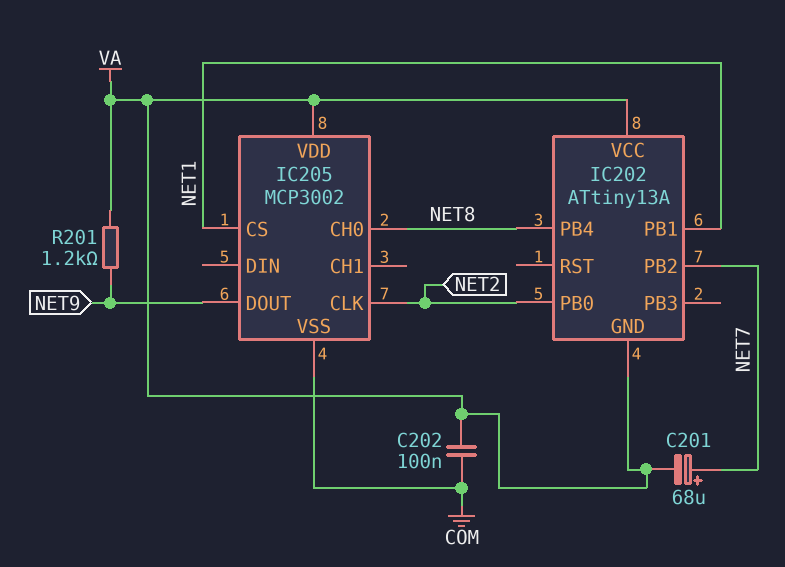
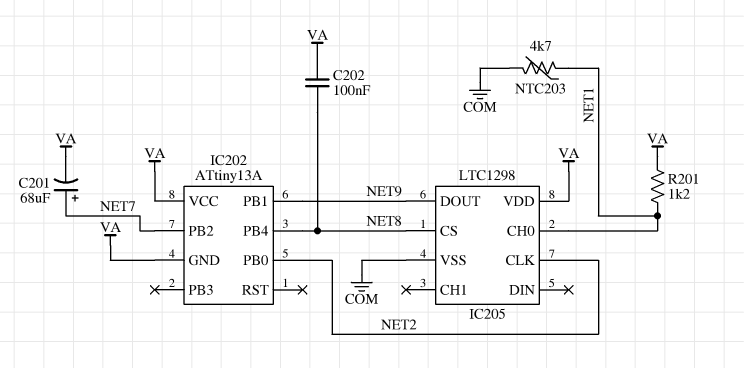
C202: 100nF (COM, VA) -> 100nF (NET8, VA)
IC202 pin PB1: NET1 -> NET9
IC205: MCP3002 -> LTC1298
IC205 pin CH0: NET8 -> NET1
IC205 pin CS: NET1 -> NET8
NTC203: none -> 4.7k (COM, NET1)
R201: 1.2k (NET9, VA) -> 1.2k (NET1, VA)

